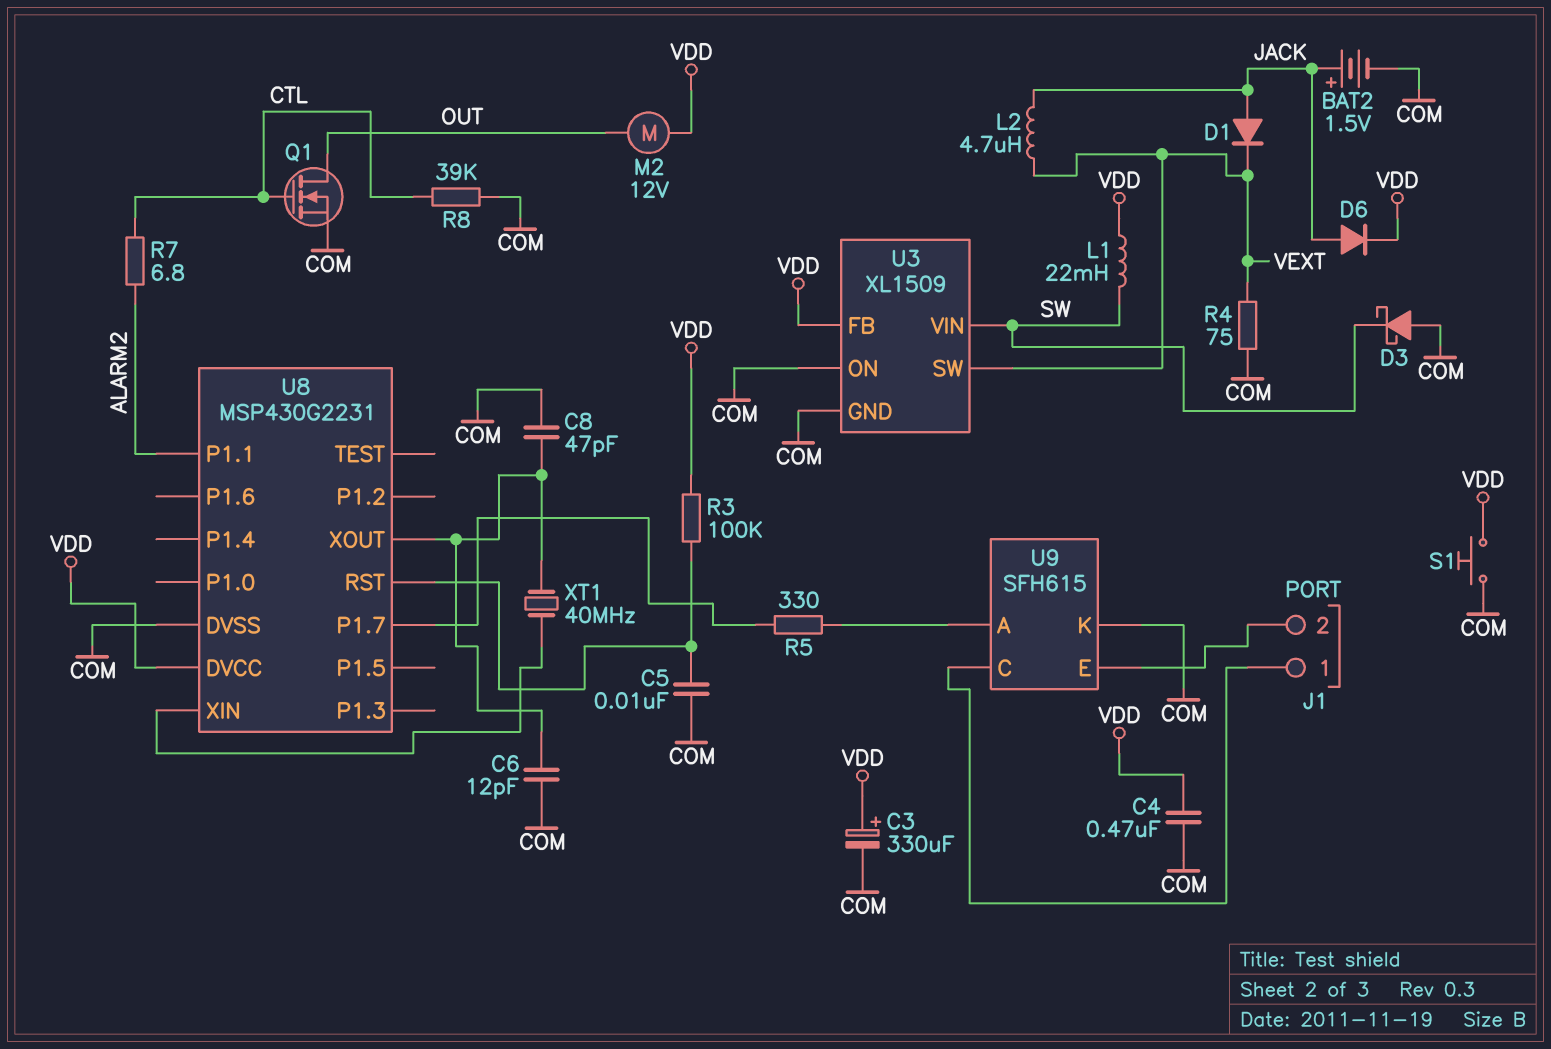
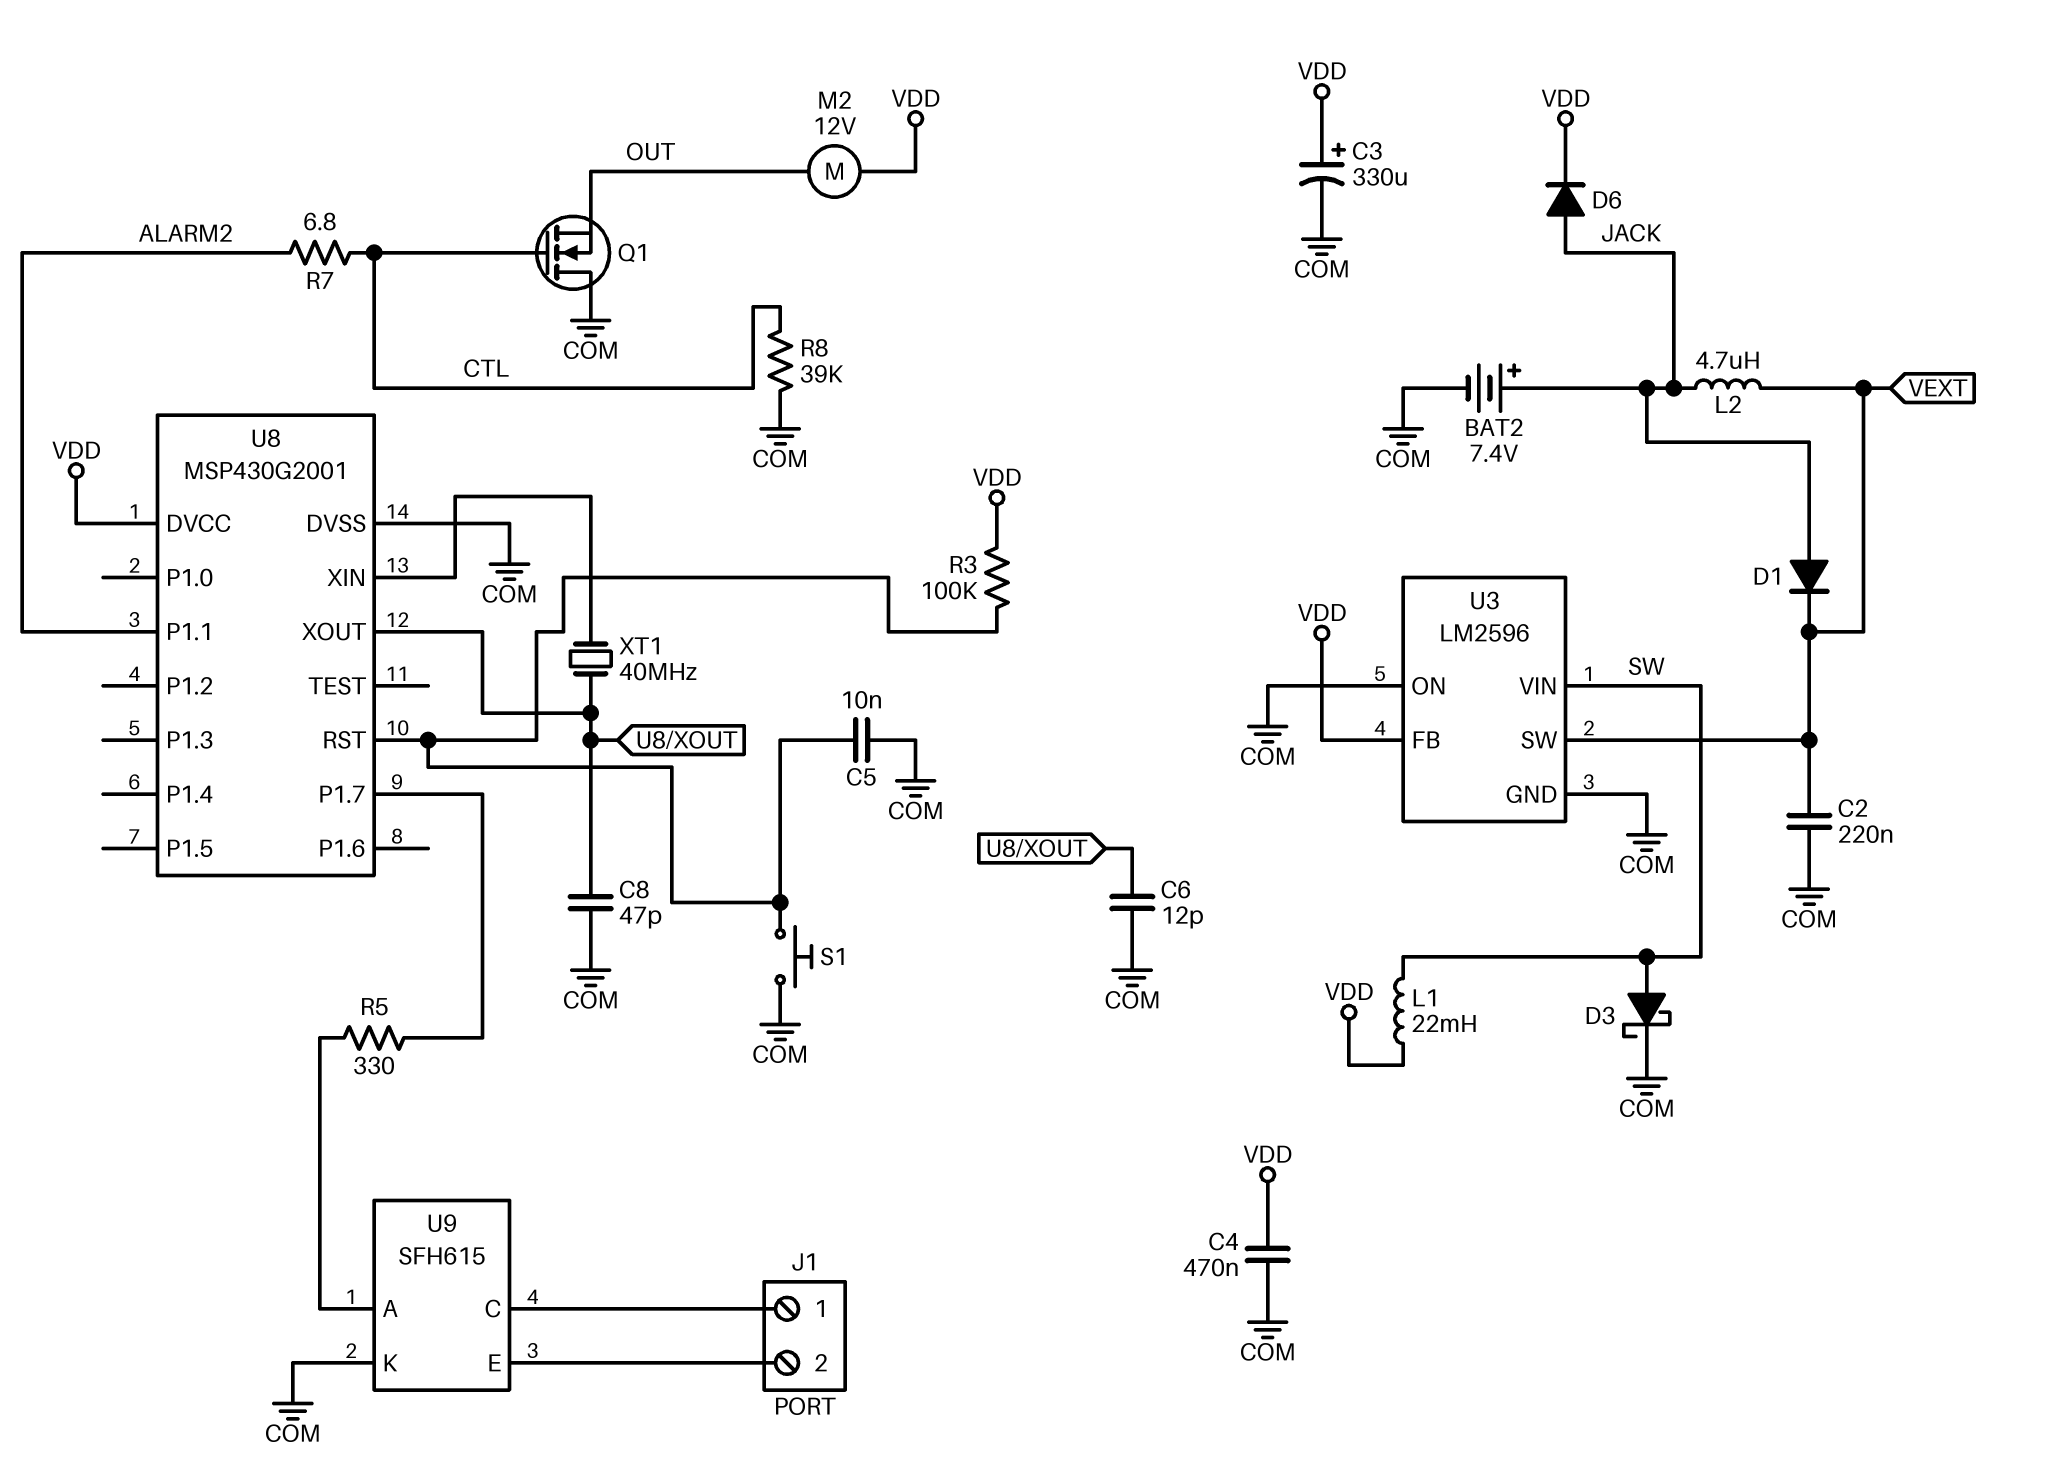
BAT2: 1.5V (plus JACK, minus COM) -> 7.4V (plus JACK, minus COM)
C2: none -> 220nF (COM, VEXT)
D3: schottky (A COM, K SW) -> schottky (A SW, K COM)
Q1: NMOS (G CTL, D OUT, S COM) -> NMOS (G CTL, D COM, S OUT)
R4: 75 (COM, VEXT) -> none
S1: button (COM, VDD) -> button (COM, U8/RST)
U3: XL1509 -> LM2596
U8: MSP430G2231 -> MSP430G2001

